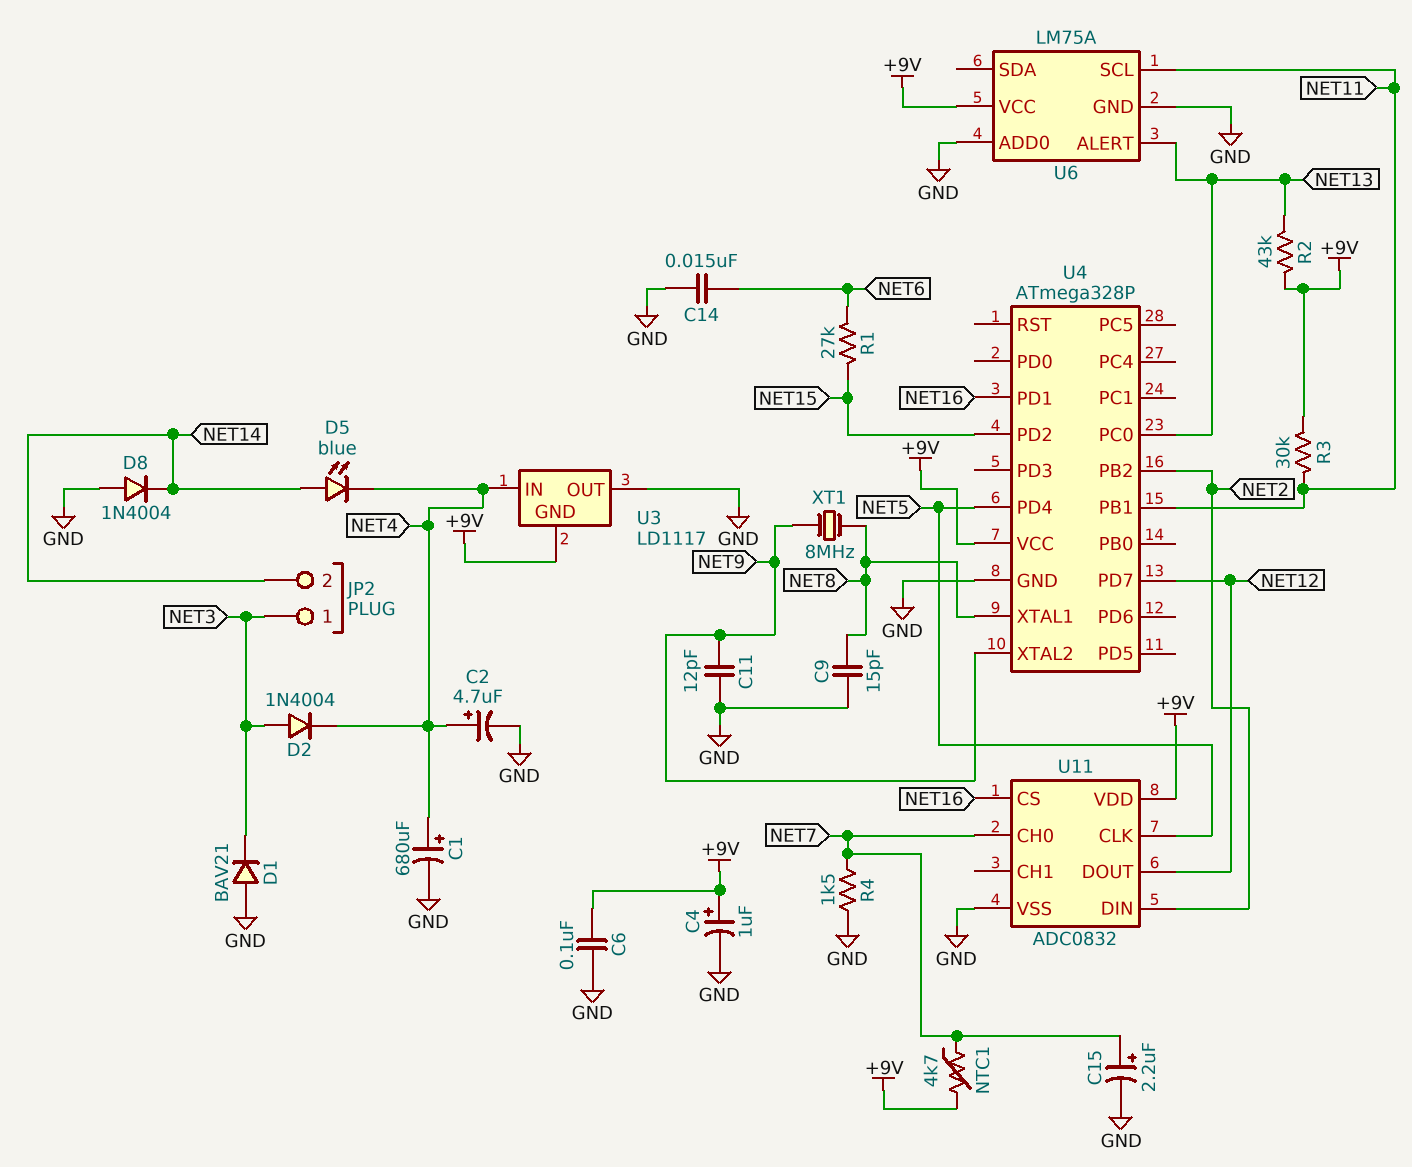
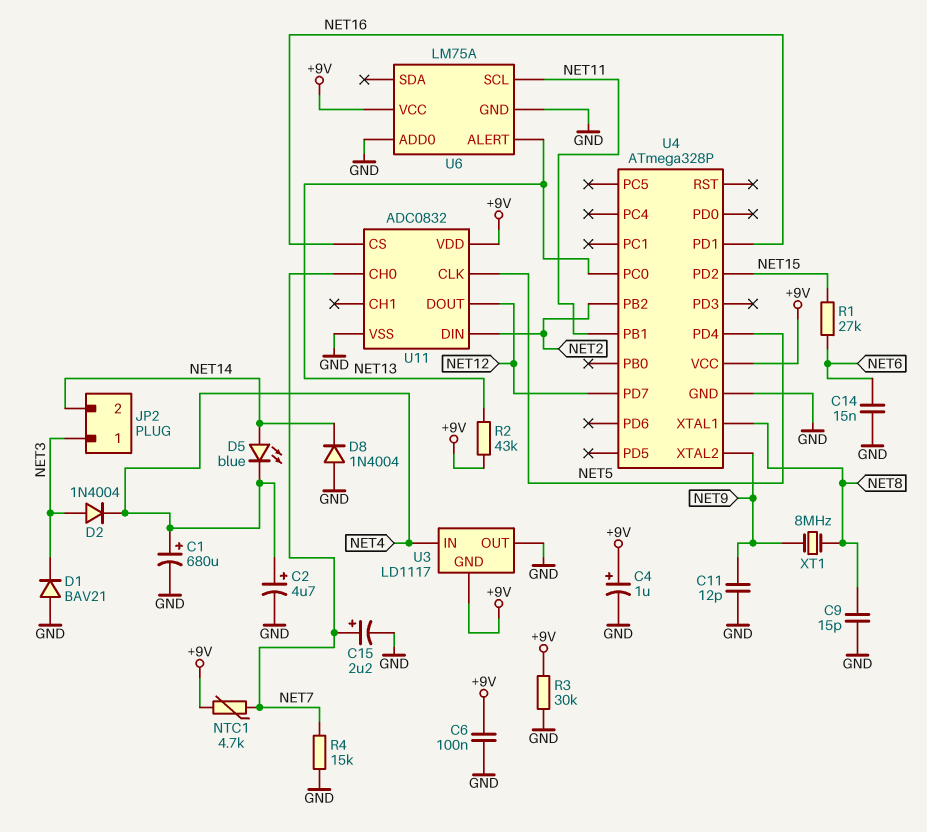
R3: 30k (+9V, NET11) -> 30k (+9V, GND)
R4: 1.5k (GND, NET7) -> 15k (GND, NET7)

